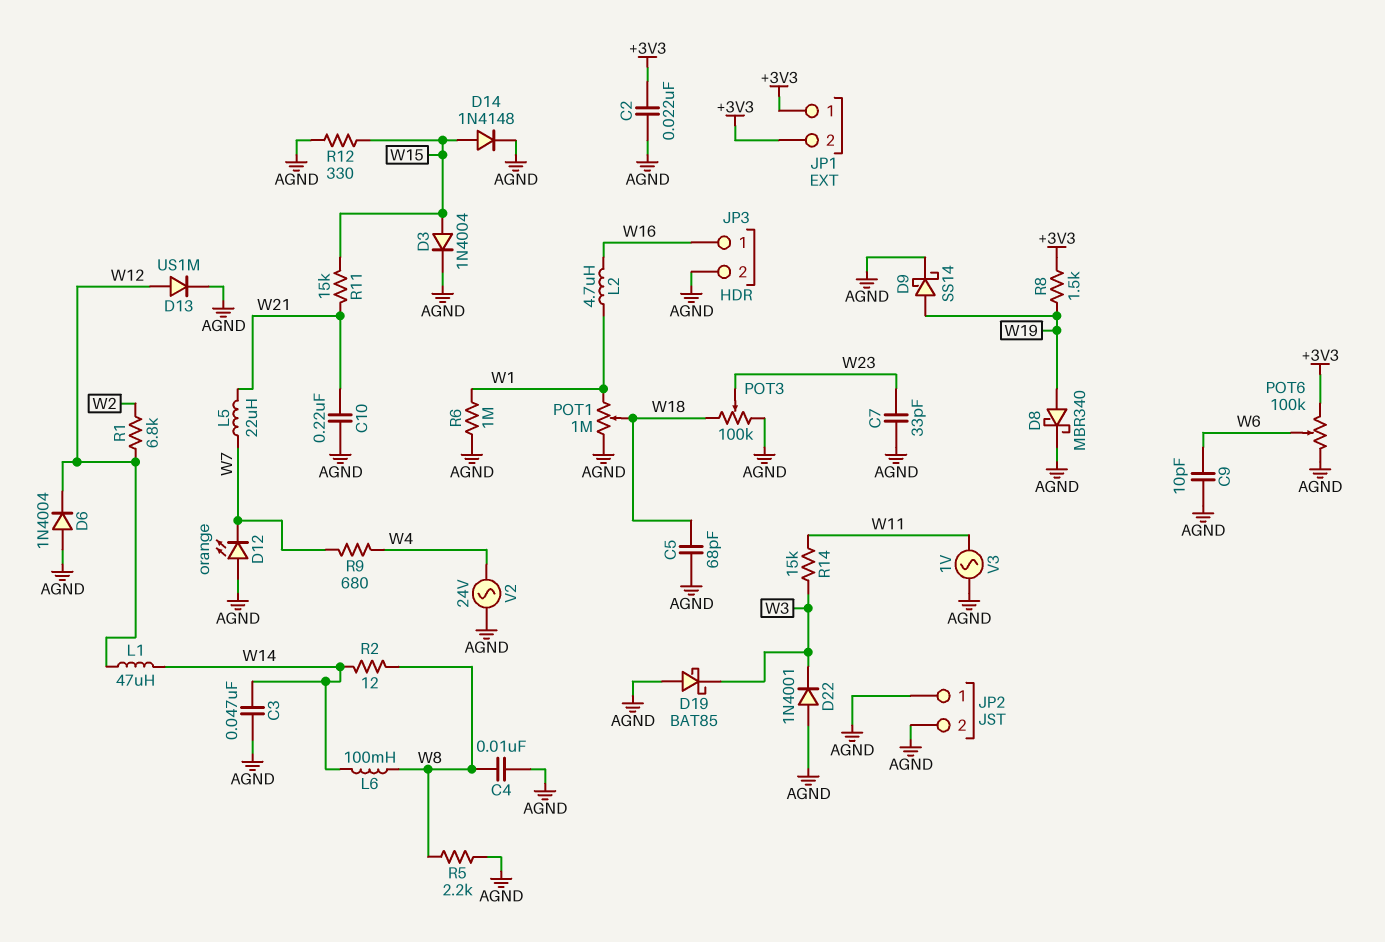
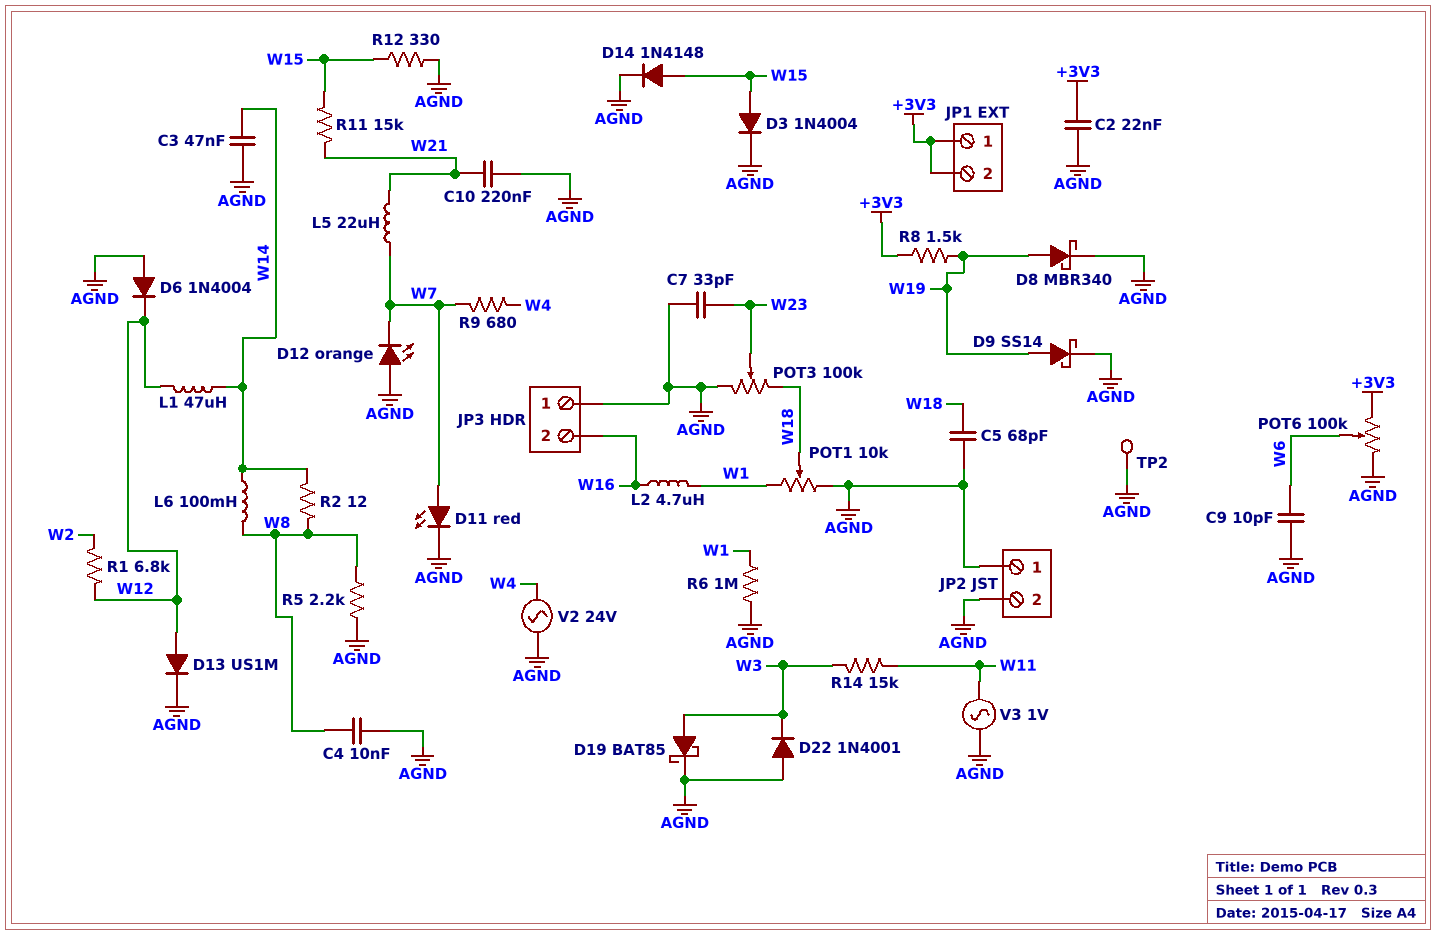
D11: none -> LED red (A W7, K AGND)
D19: schottky BAT85 (A AGND, K W3) -> schottky BAT85 (A W3, K AGND)
JP3 pin 1: W16 -> AGND
JP3 pin 2: AGND -> W16
POT1: 1M (AGND, W1, wiper W18) -> 10k (AGND, W1, wiper W18)
TP2: none -> test point (AGND)

